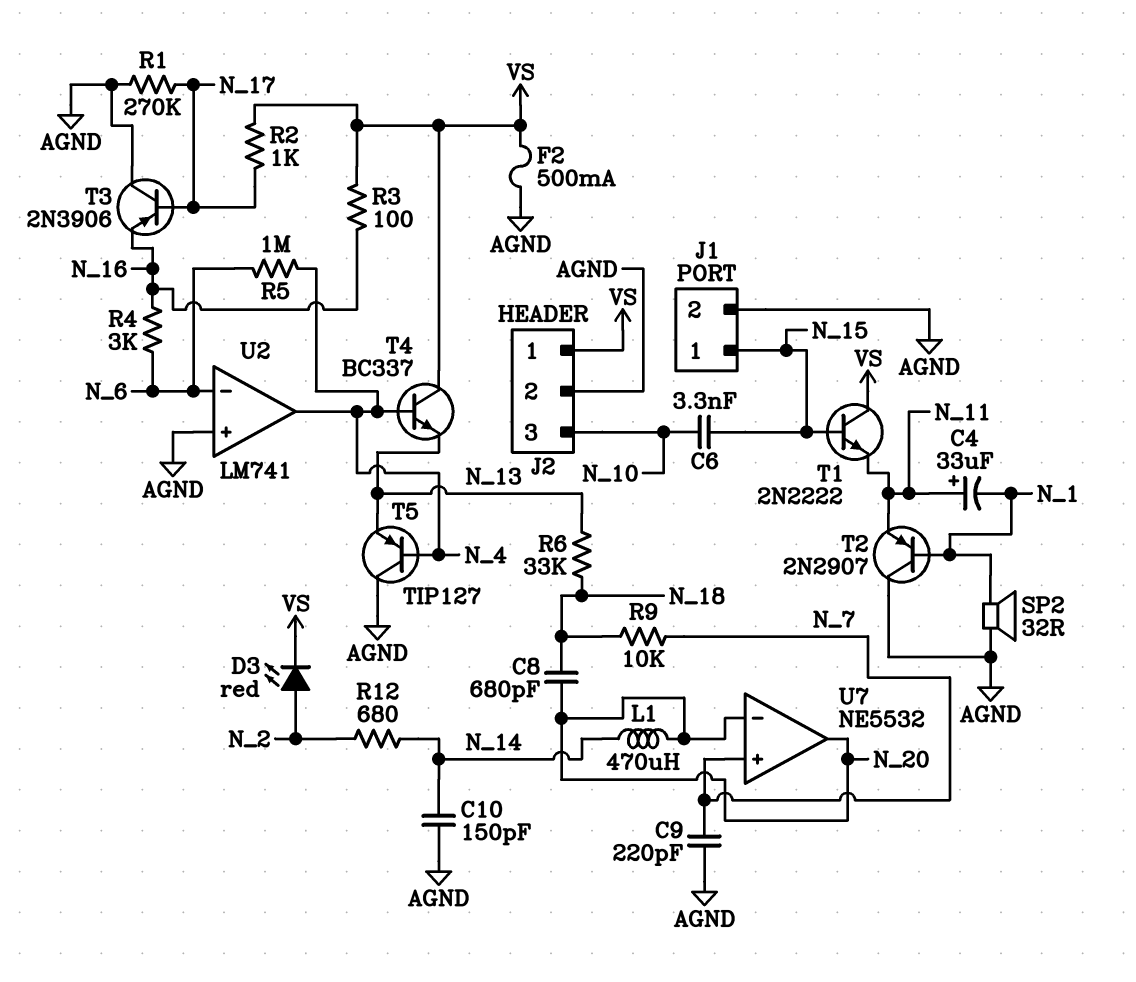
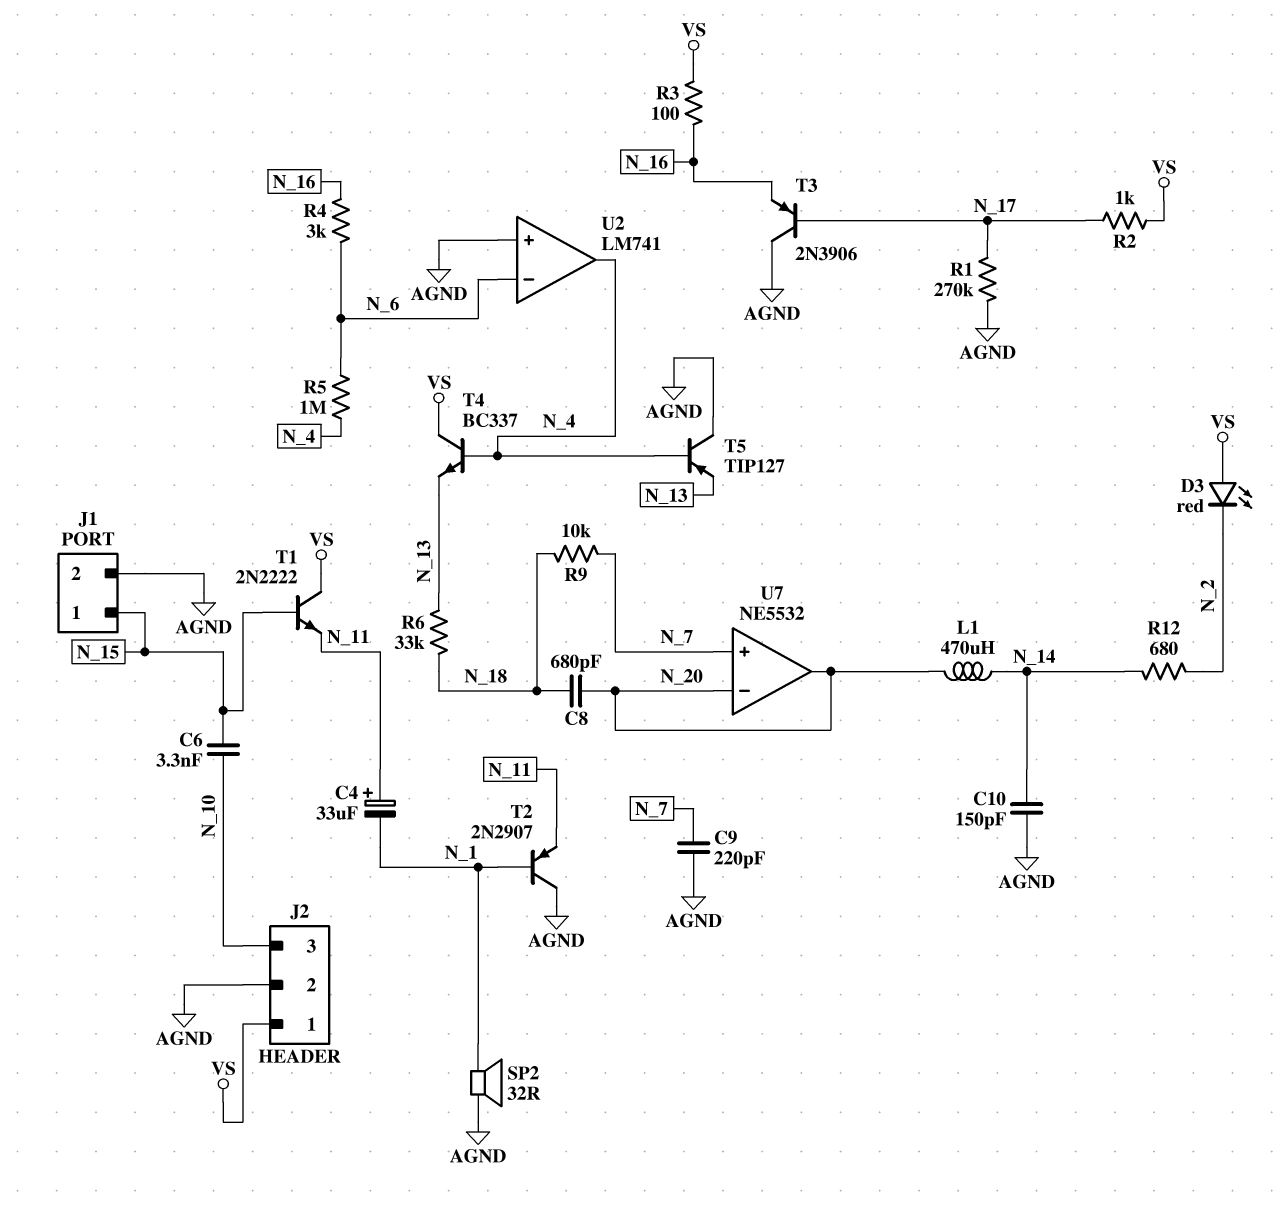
D3: LED red (A N_2, K VS) -> LED red (A VS, K N_2)
F2: 500mA (AGND, VS) -> none

